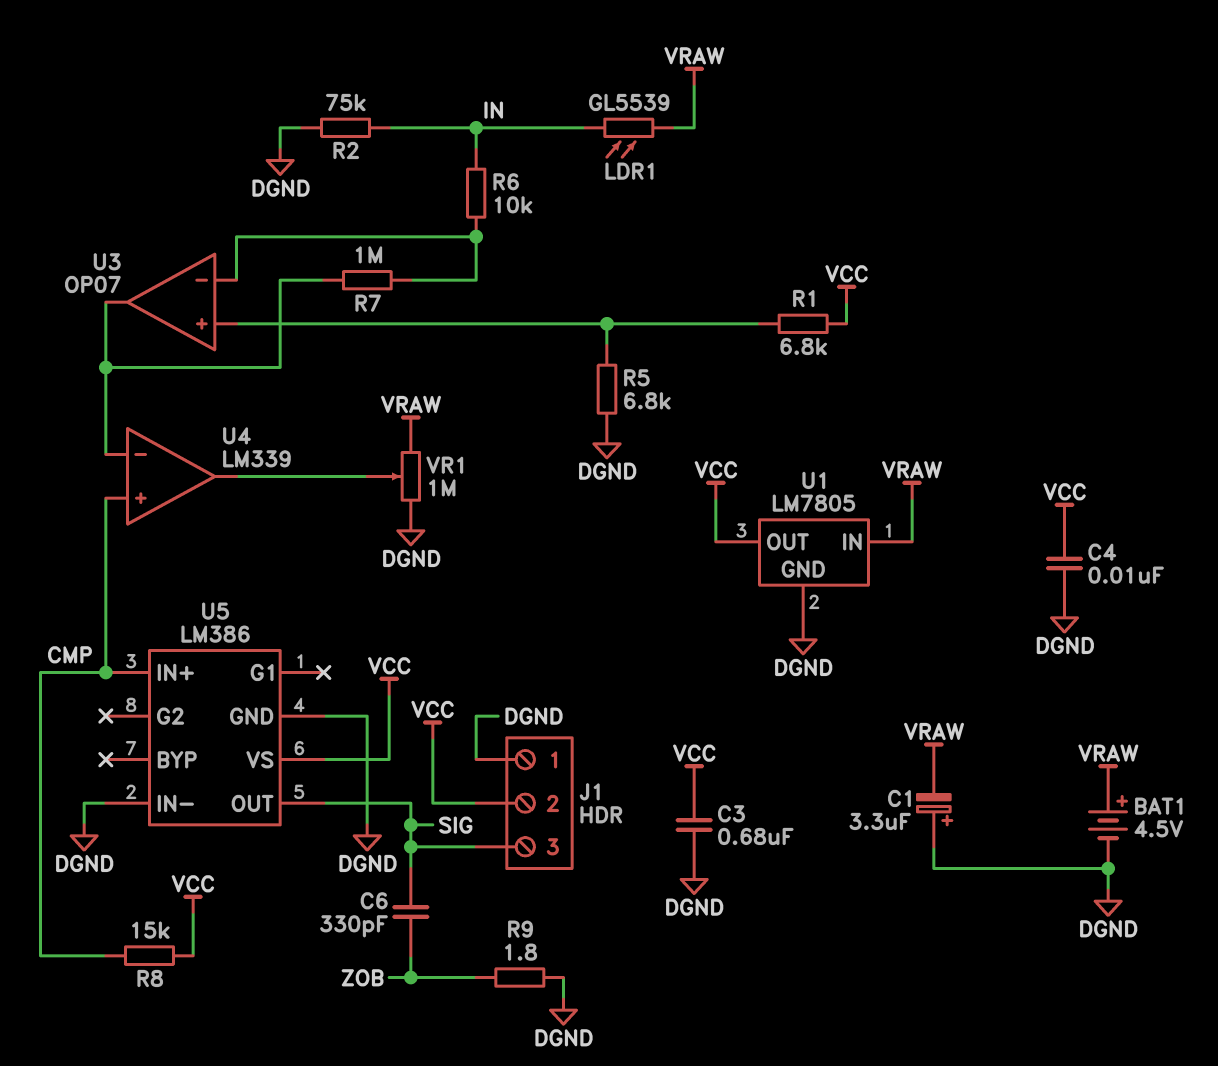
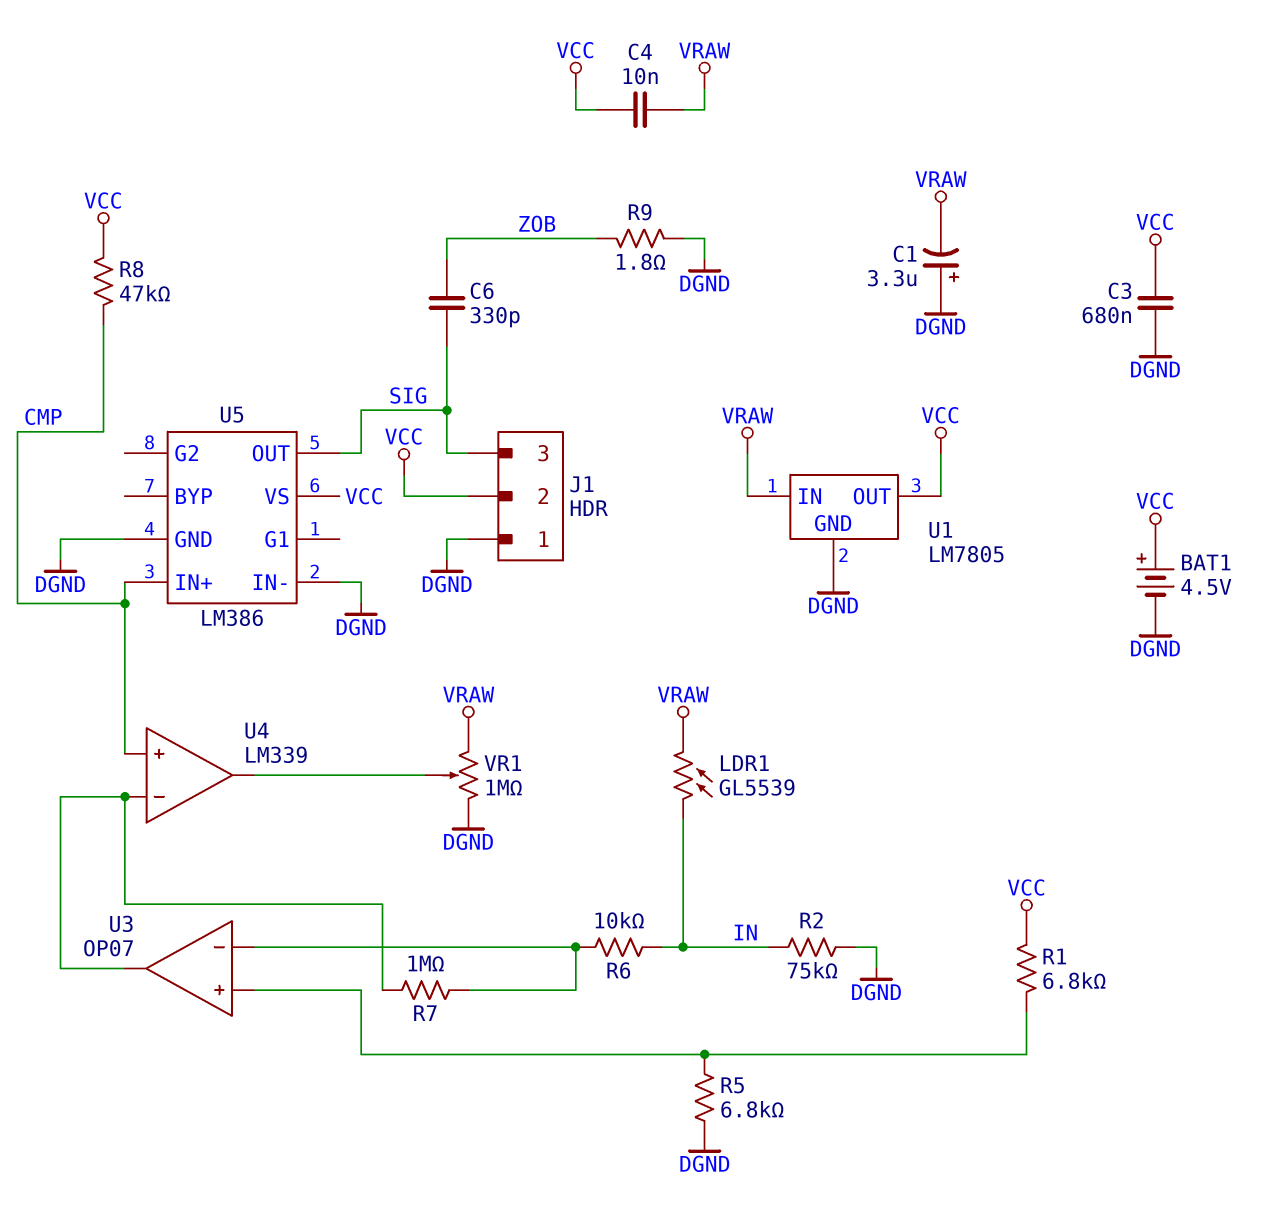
BAT1: 4.5V (plus VRAW, minus DGND) -> 4.5V (plus VCC, minus DGND)
C4: 10nF (DGND, VCC) -> 10nF (VCC, VRAW)
R8: 15k (CMP, VCC) -> 47k (CMP, VCC)

